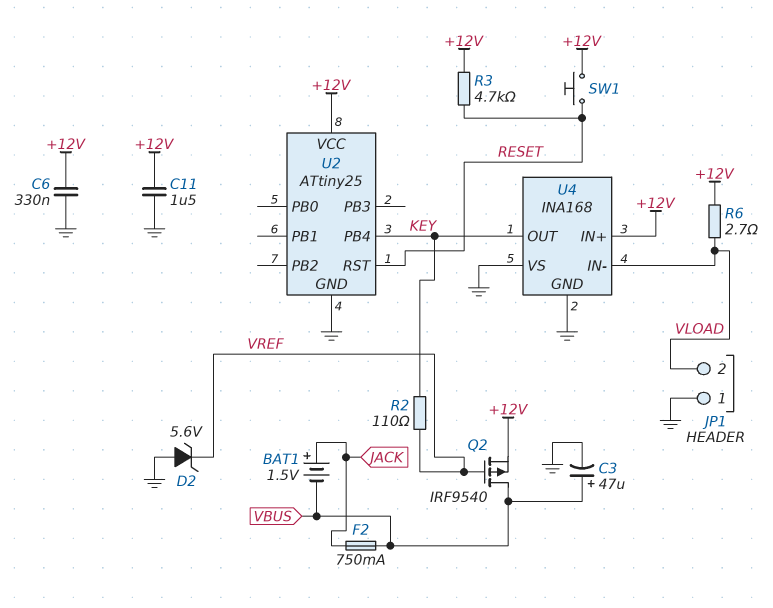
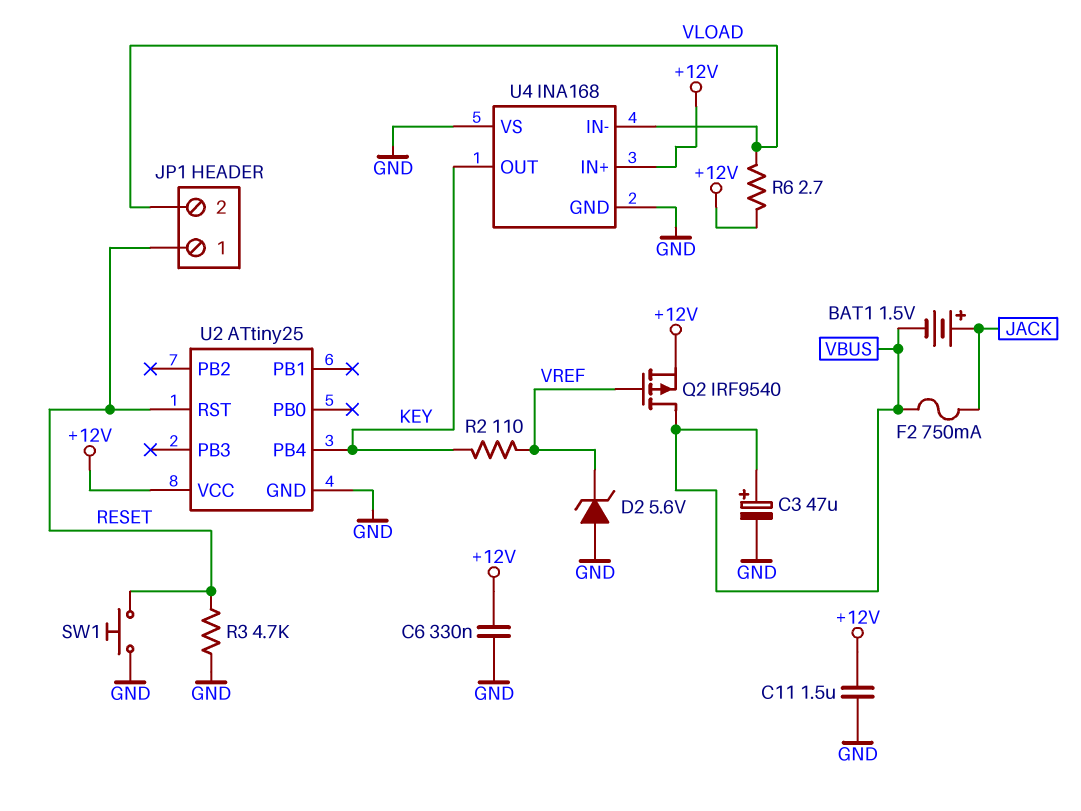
JP1 pin 1: GND -> RESET
R3: 4.7k (+12V, RESET) -> 4.7k (GND, RESET)
SW1: button (+12V, RESET) -> button (GND, RESET)

